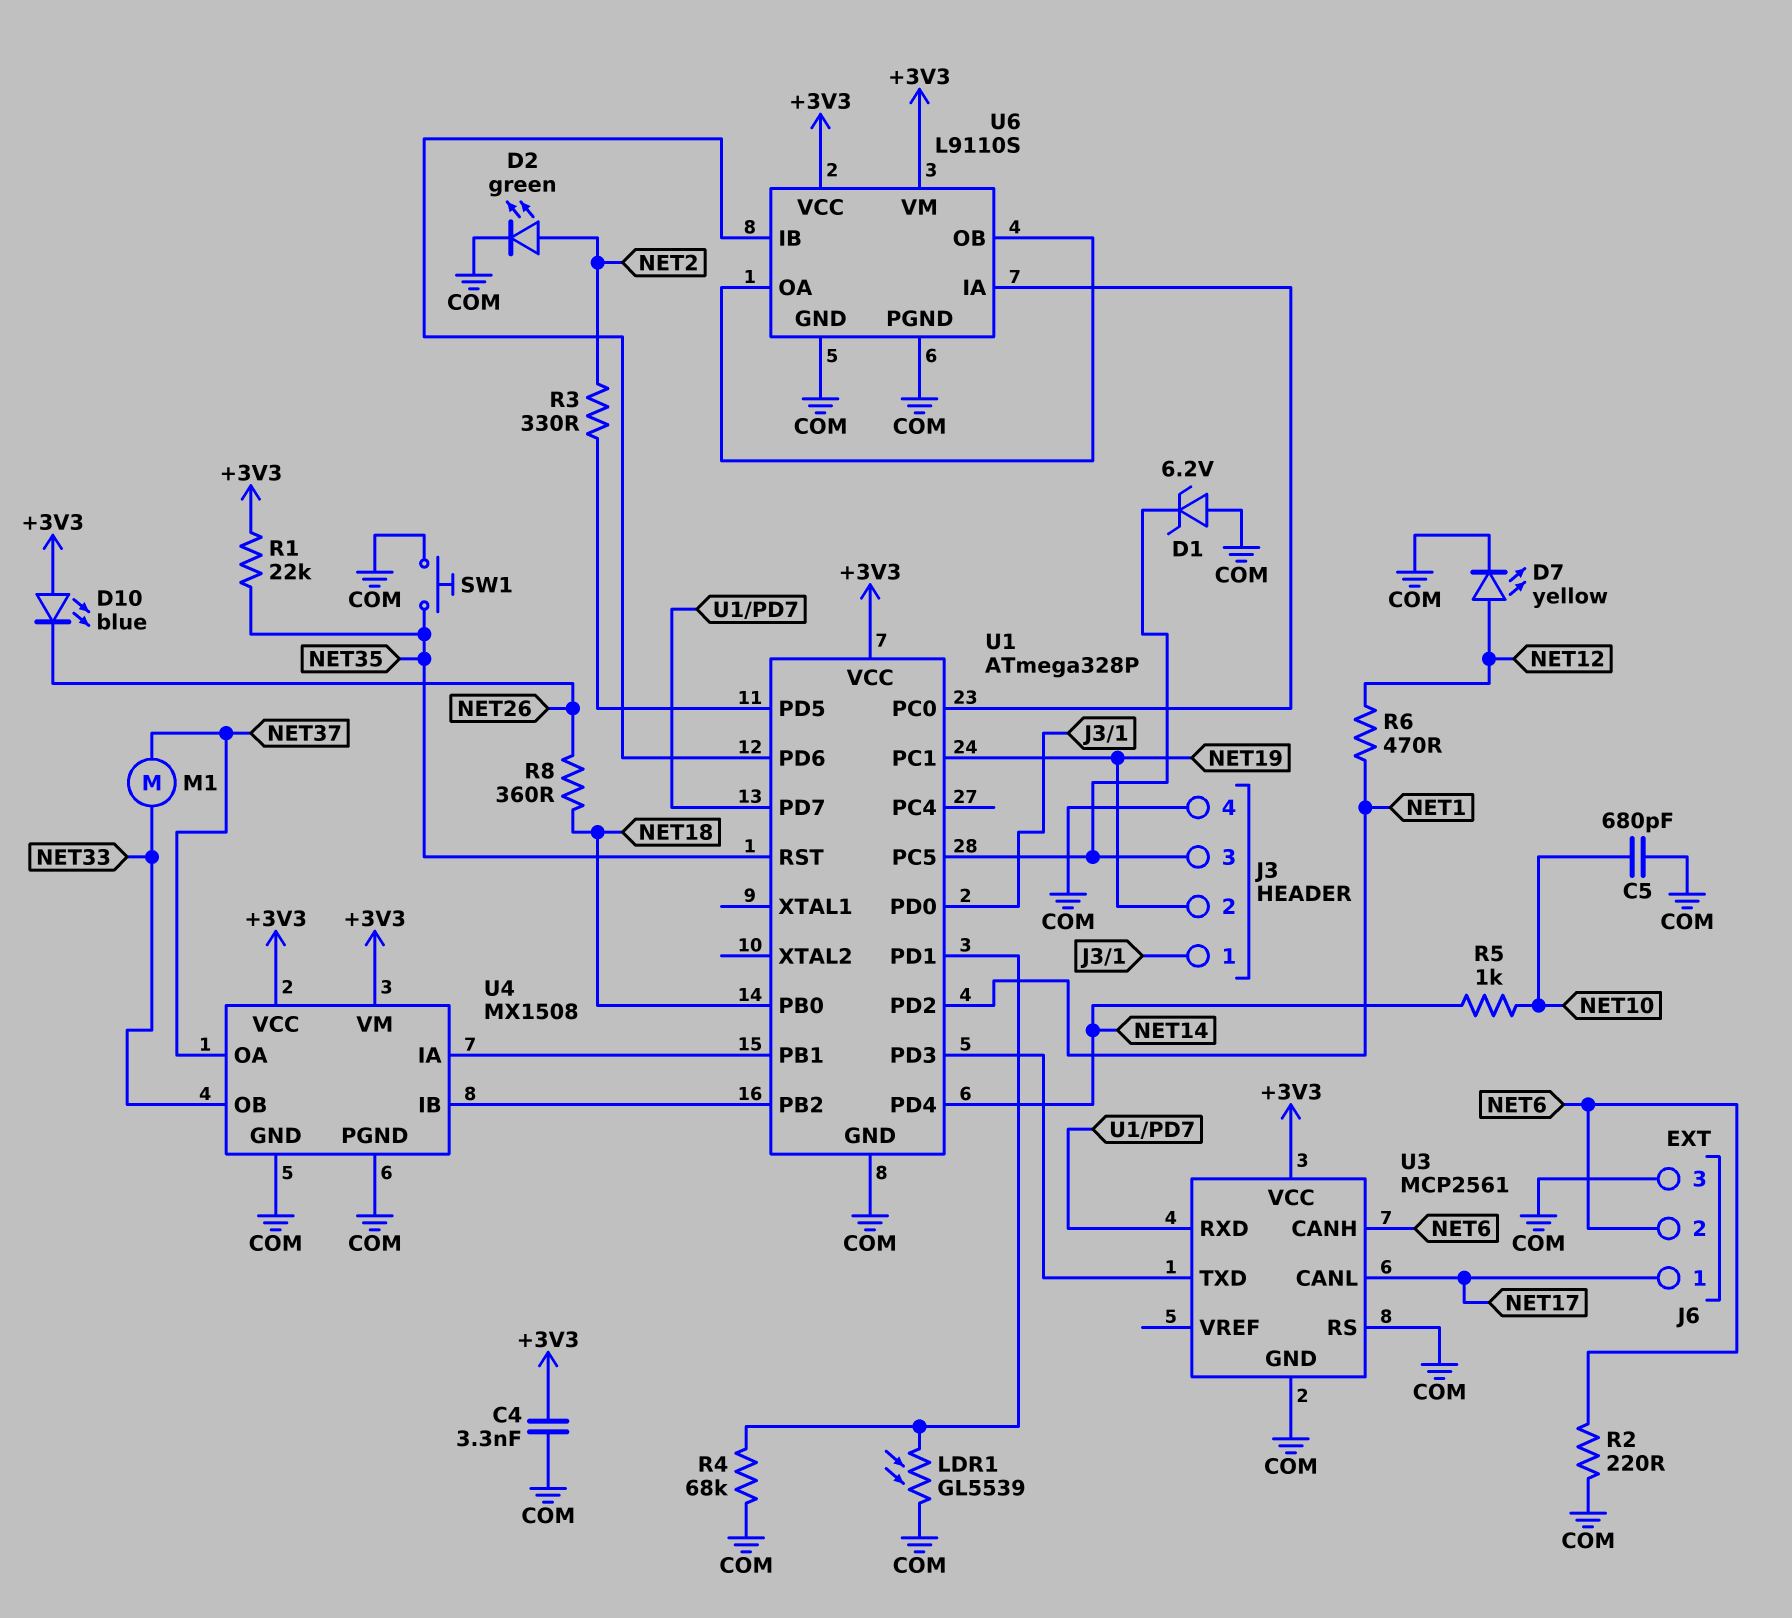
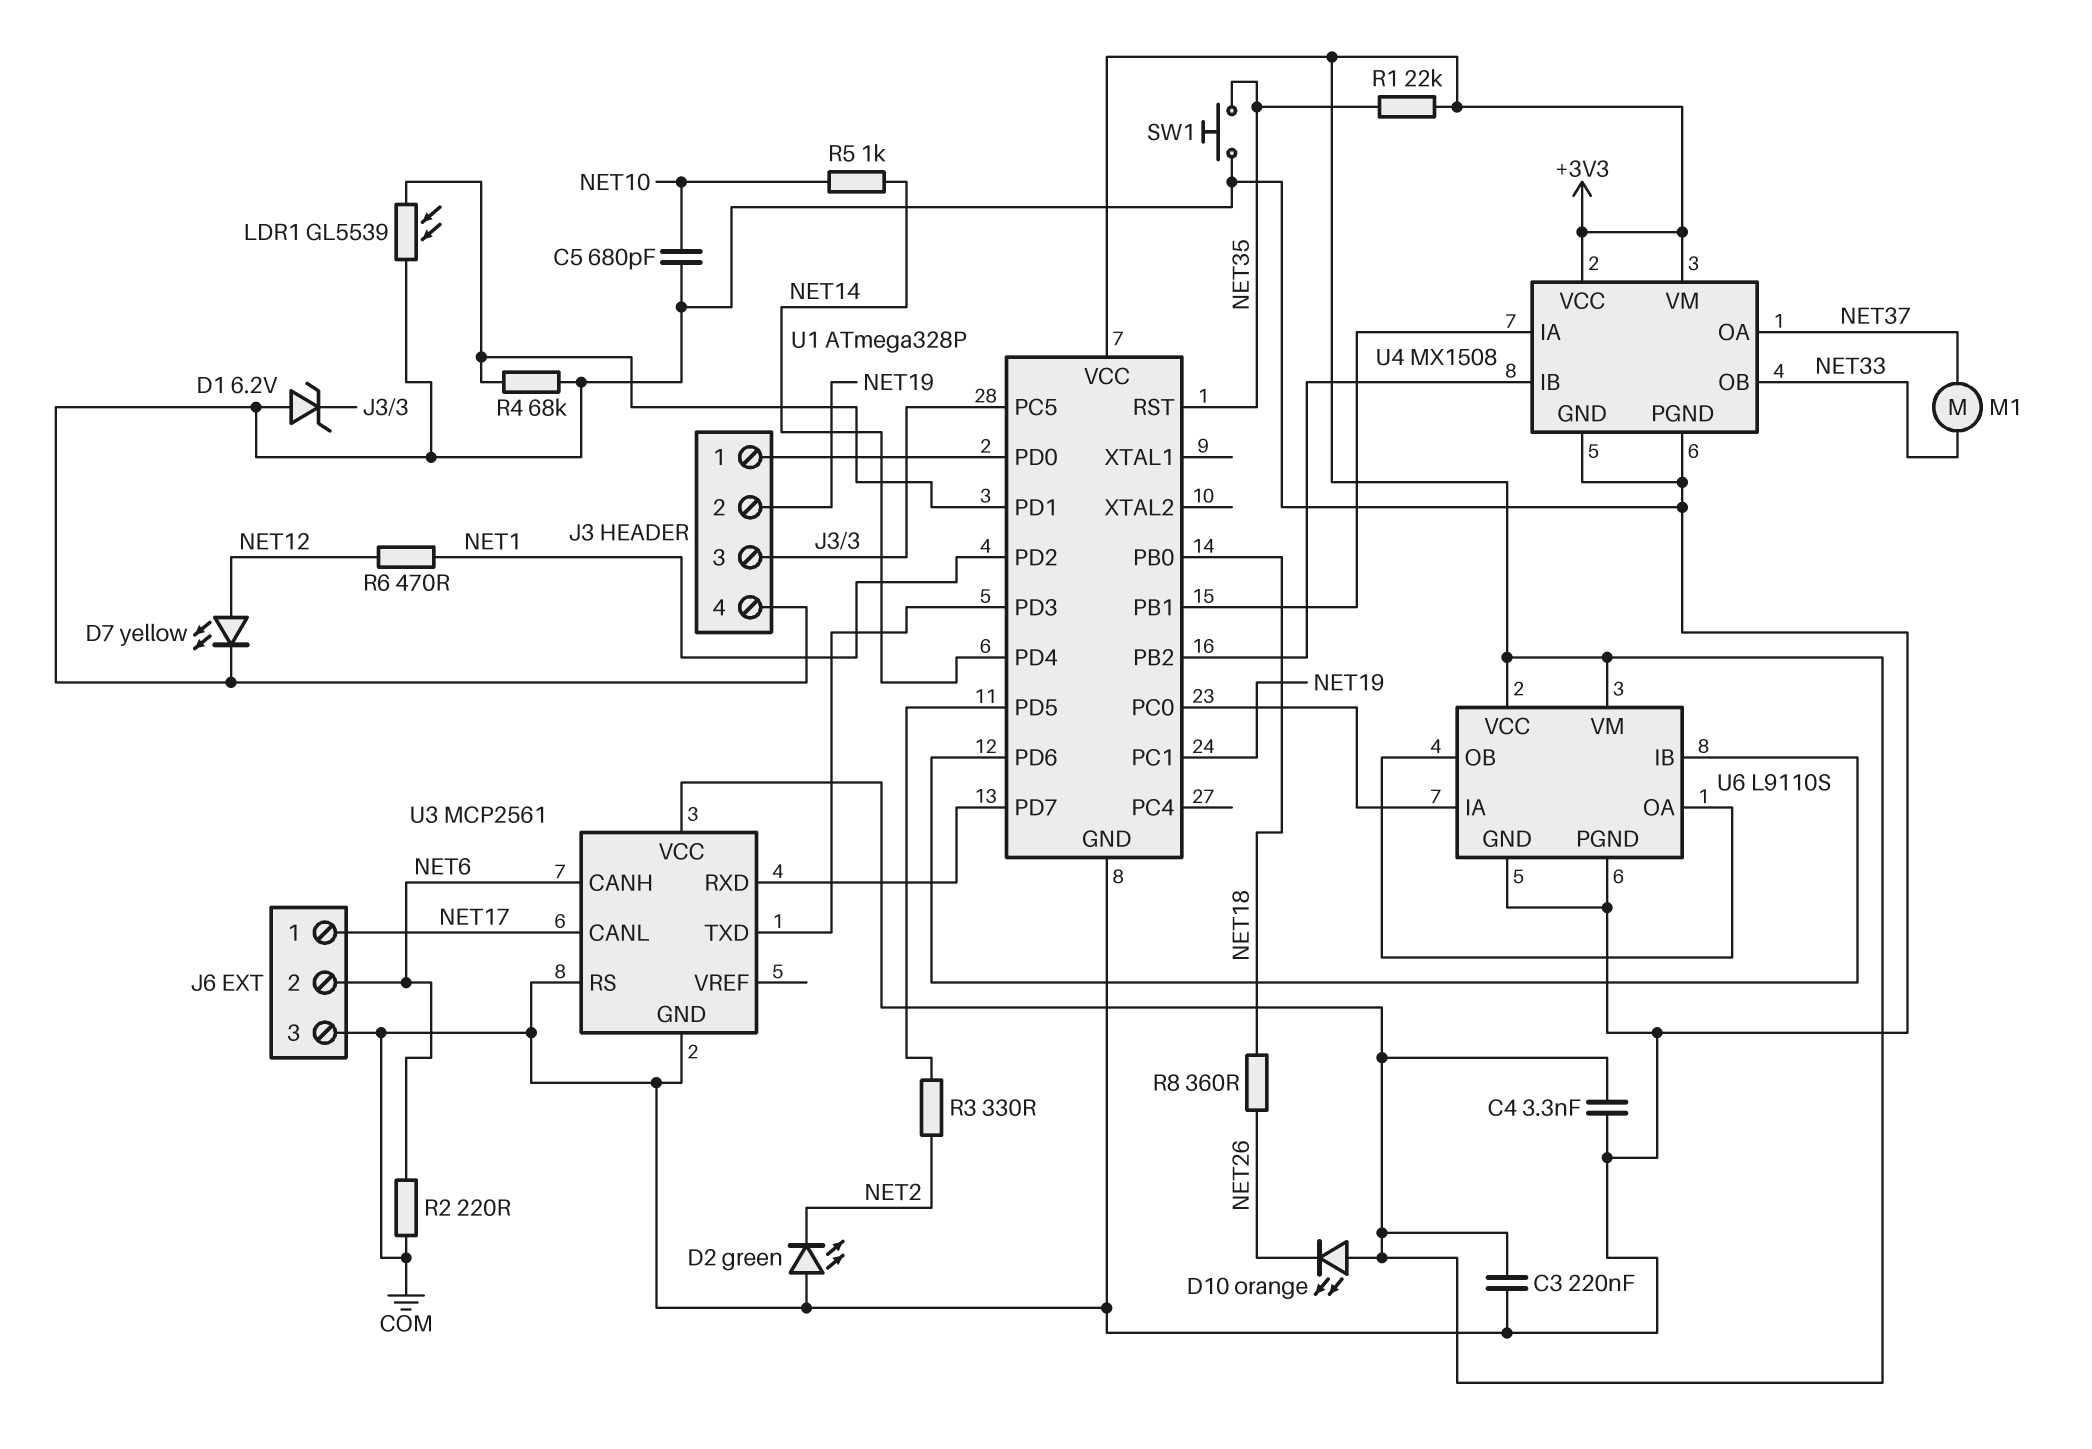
C3: none -> 220nF (+3V3, COM)
D2: LED green (A NET2, K COM) -> LED green (A COM, K NET2)
D10: LED blue (A +3V3, K NET26) -> LED orange (A +3V3, K NET26)

